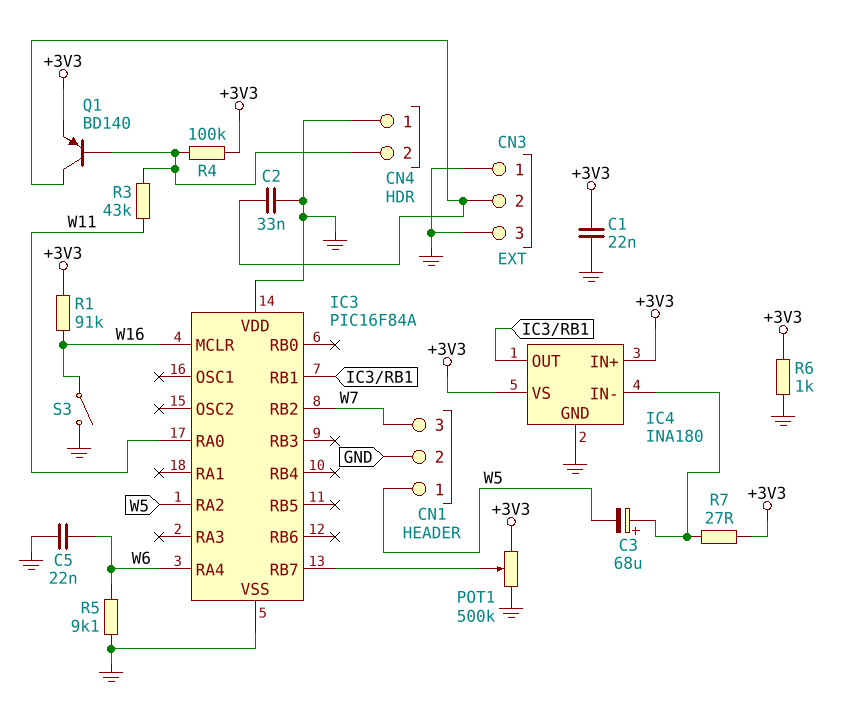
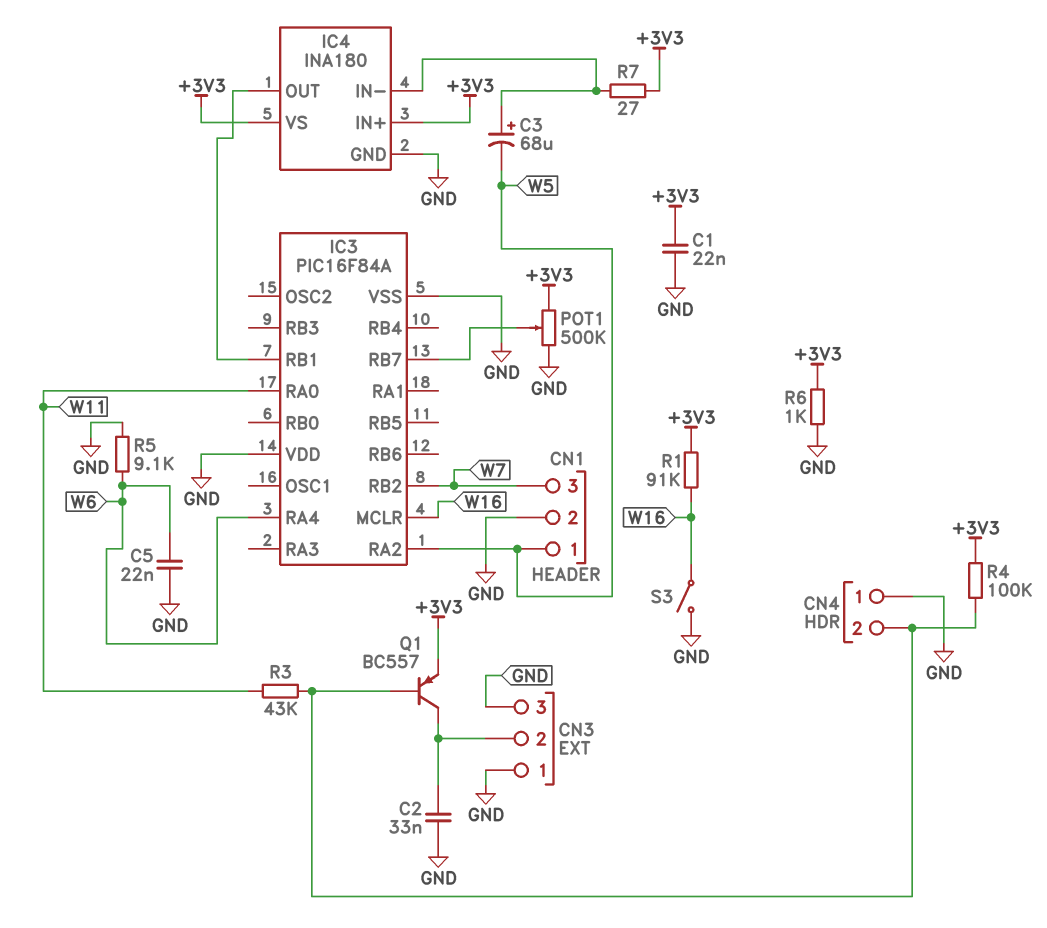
Q1: PNP BD140 (B CN4/2, C CN3/2, E +3V3) -> PNP BC557 (B CN4/2, C CN3/2, E +3V3)

